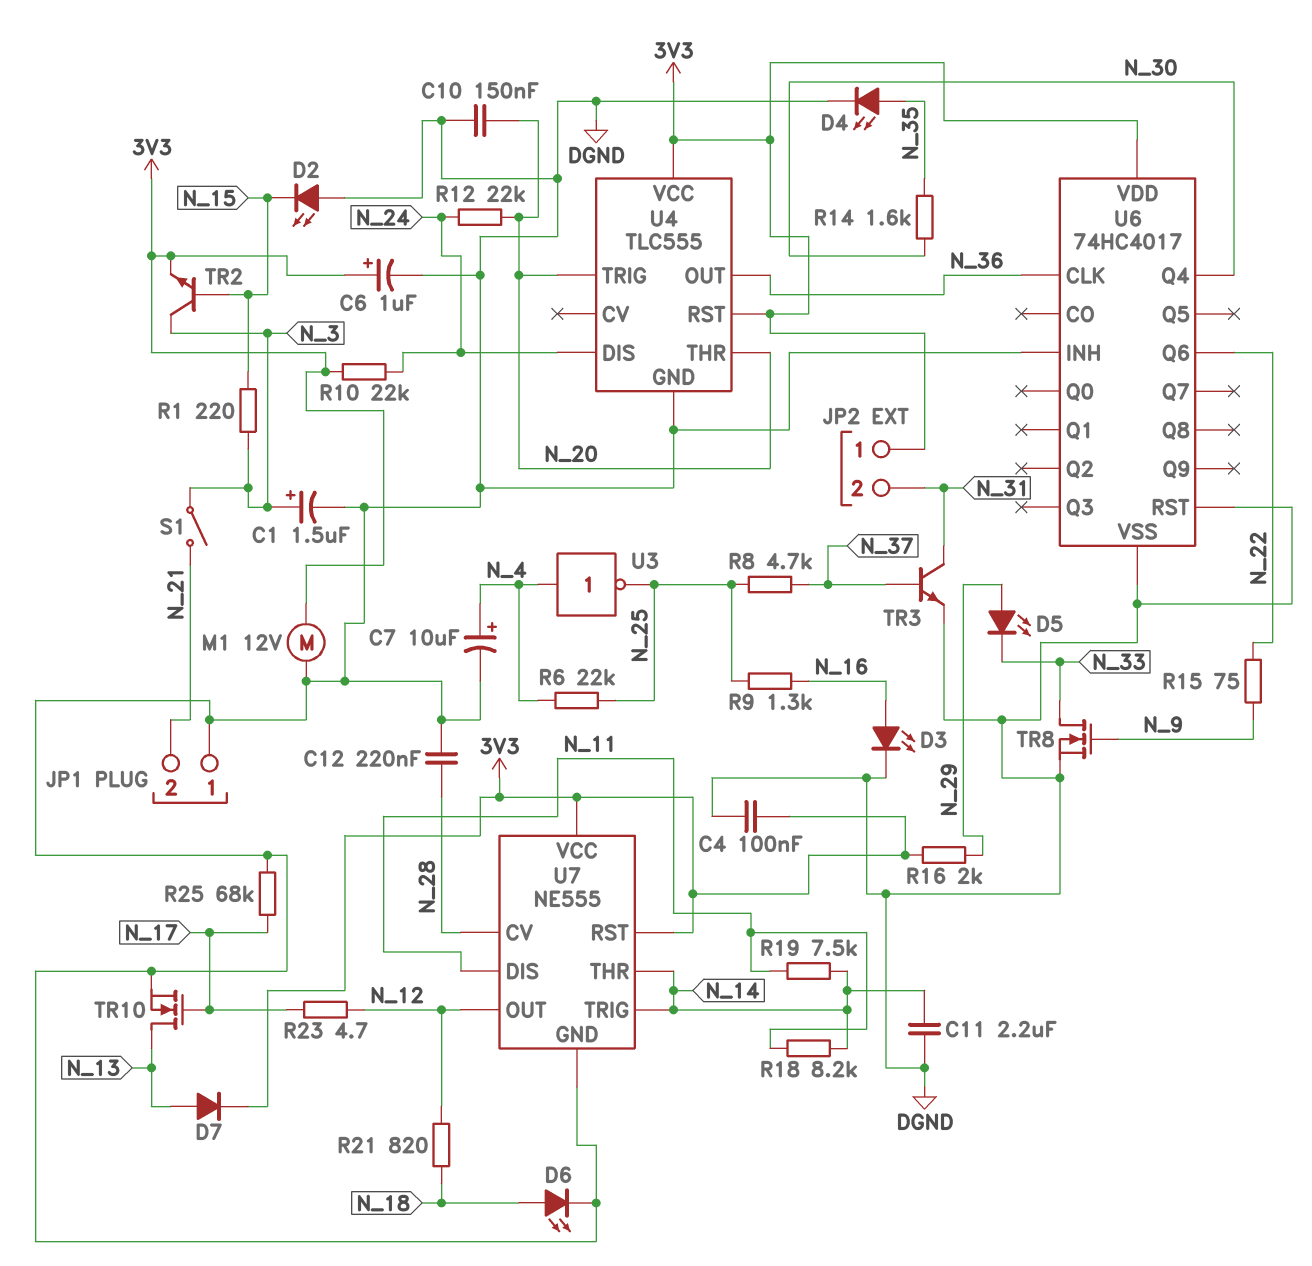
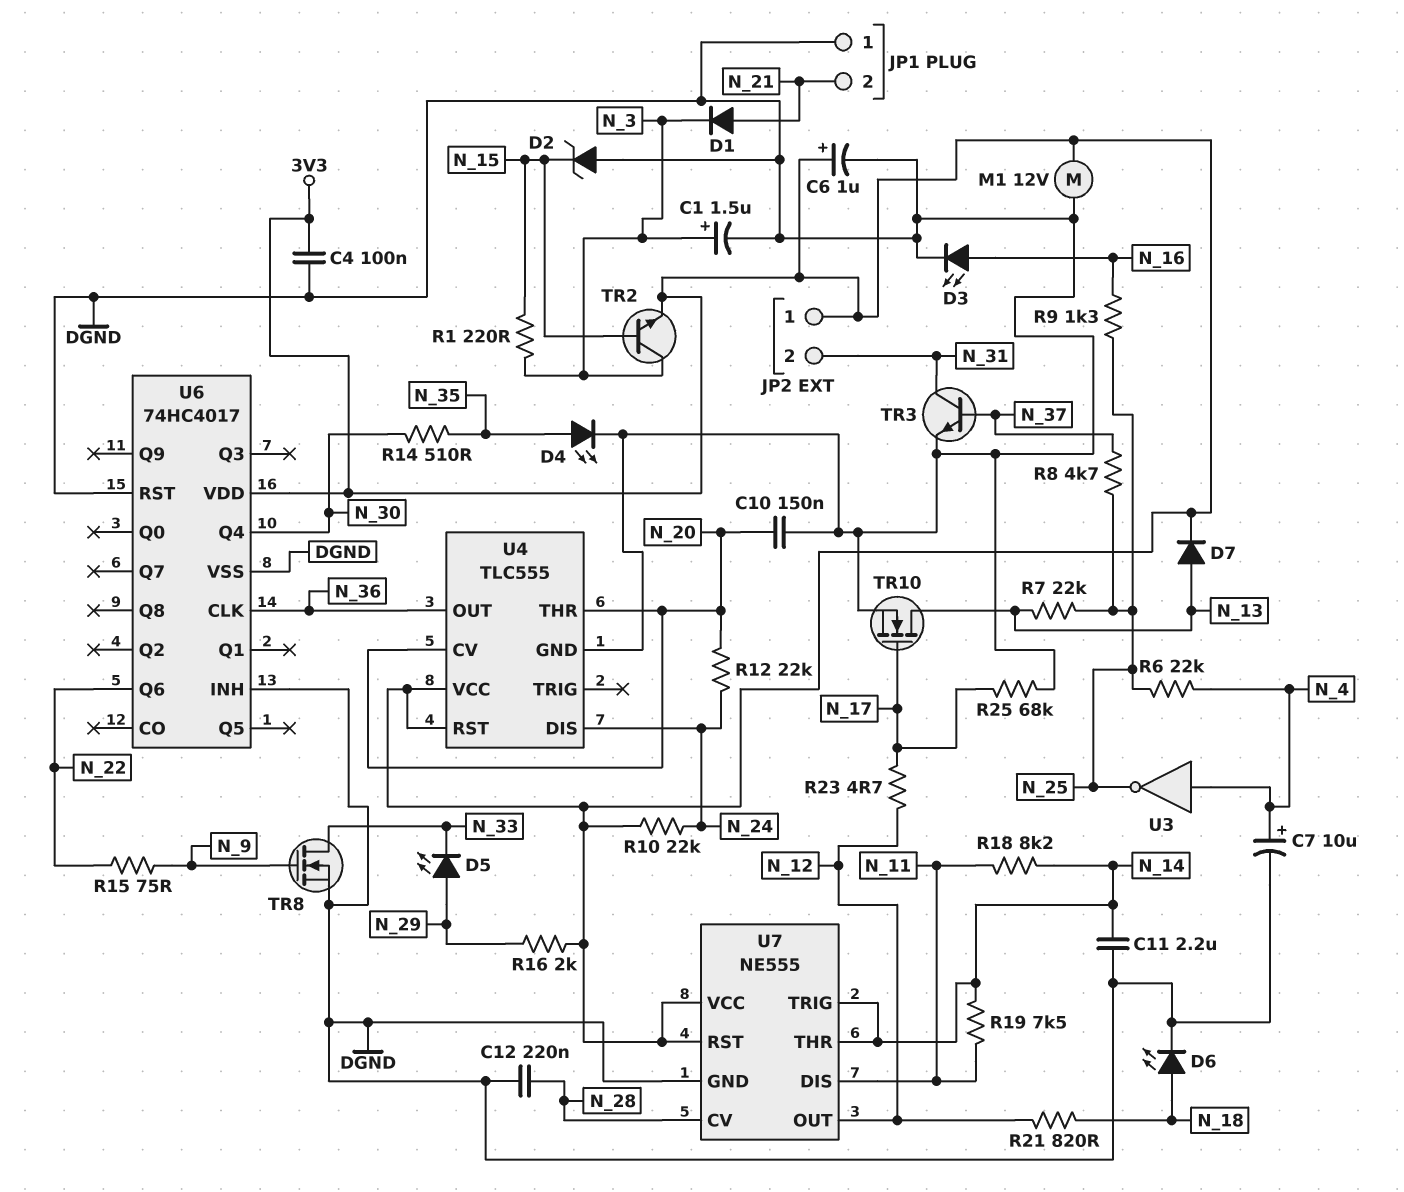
D1: none -> diode (A N_21, K N_3)
D2: LED (A DGND, K N_15) -> zener (A DGND, K N_15)
R7: none -> 22k (N_13, N_25)
R14: 1.6k (N_30, N_35) -> 510 (N_30, N_35)
S1: switch (N_3, N_21) -> none
U4 pin CV: none -> N_20
U4 pin TRIG: N_20 -> none

